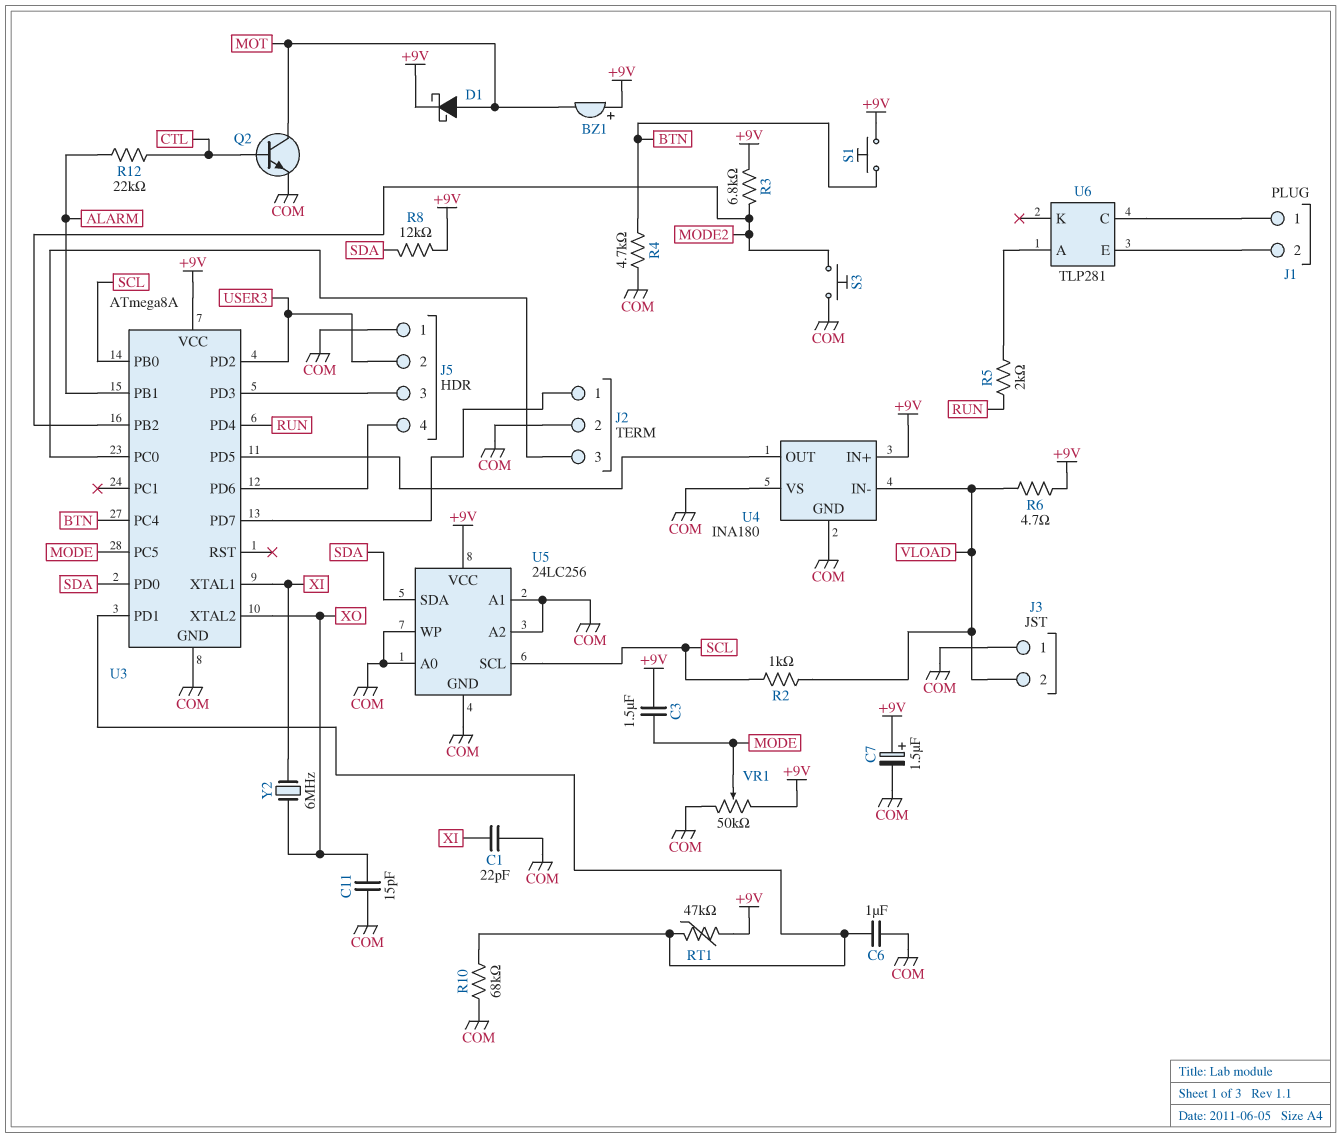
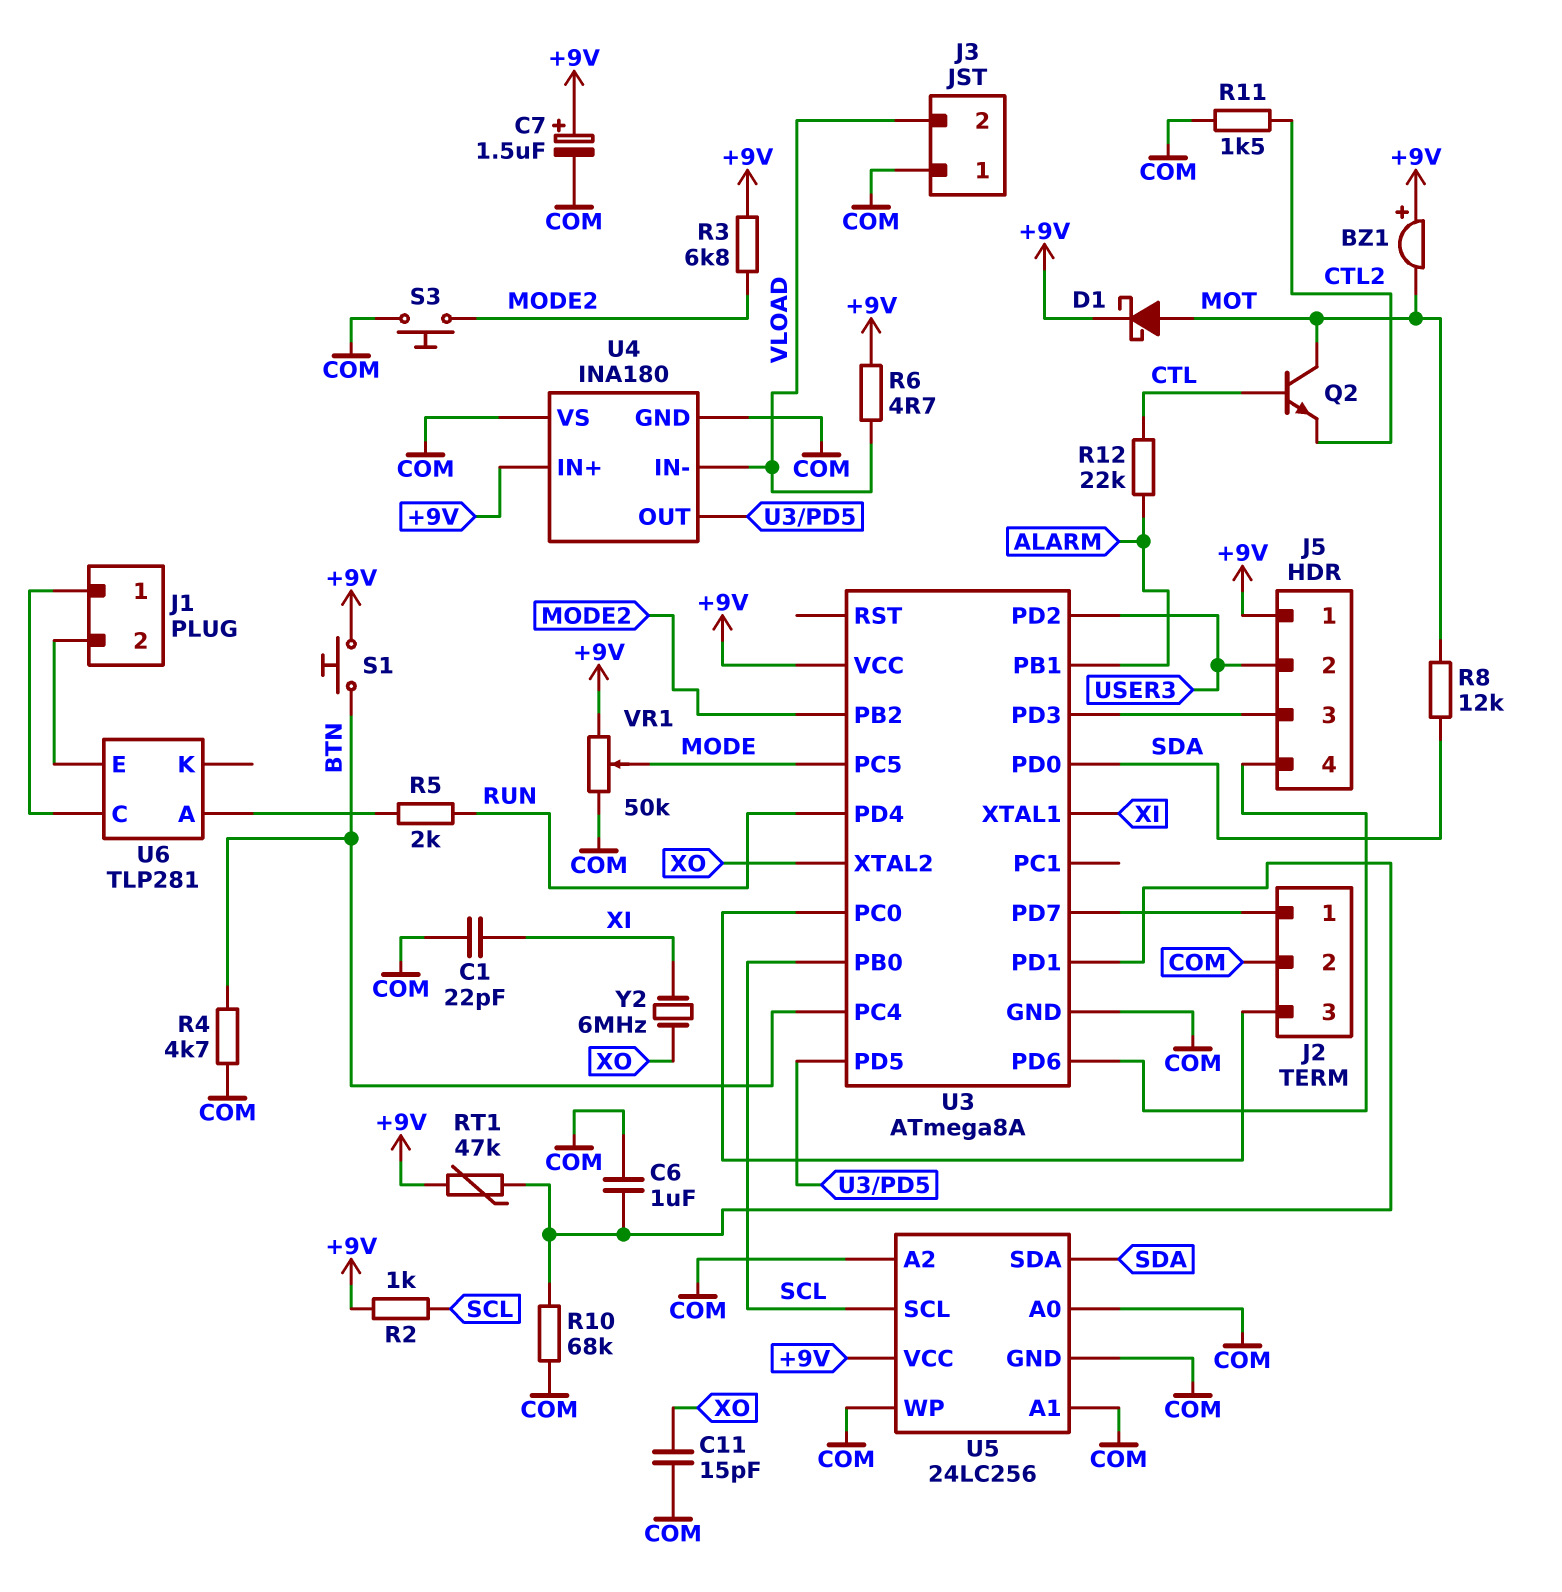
C3: 1.5uF (+9V, MODE) -> none
J5 pin 1: COM -> +9V
Q2: NPN (B CTL, C MOT, E COM) -> NPN (B CTL, C MOT, E CTL2)
R2: 1k (SCL, VLOAD) -> 1k (+9V, SCL)
R8: 12k (+9V, SDA) -> 12k (MOT, SDA)
R11: none -> 1.5k (COM, CTL2)

